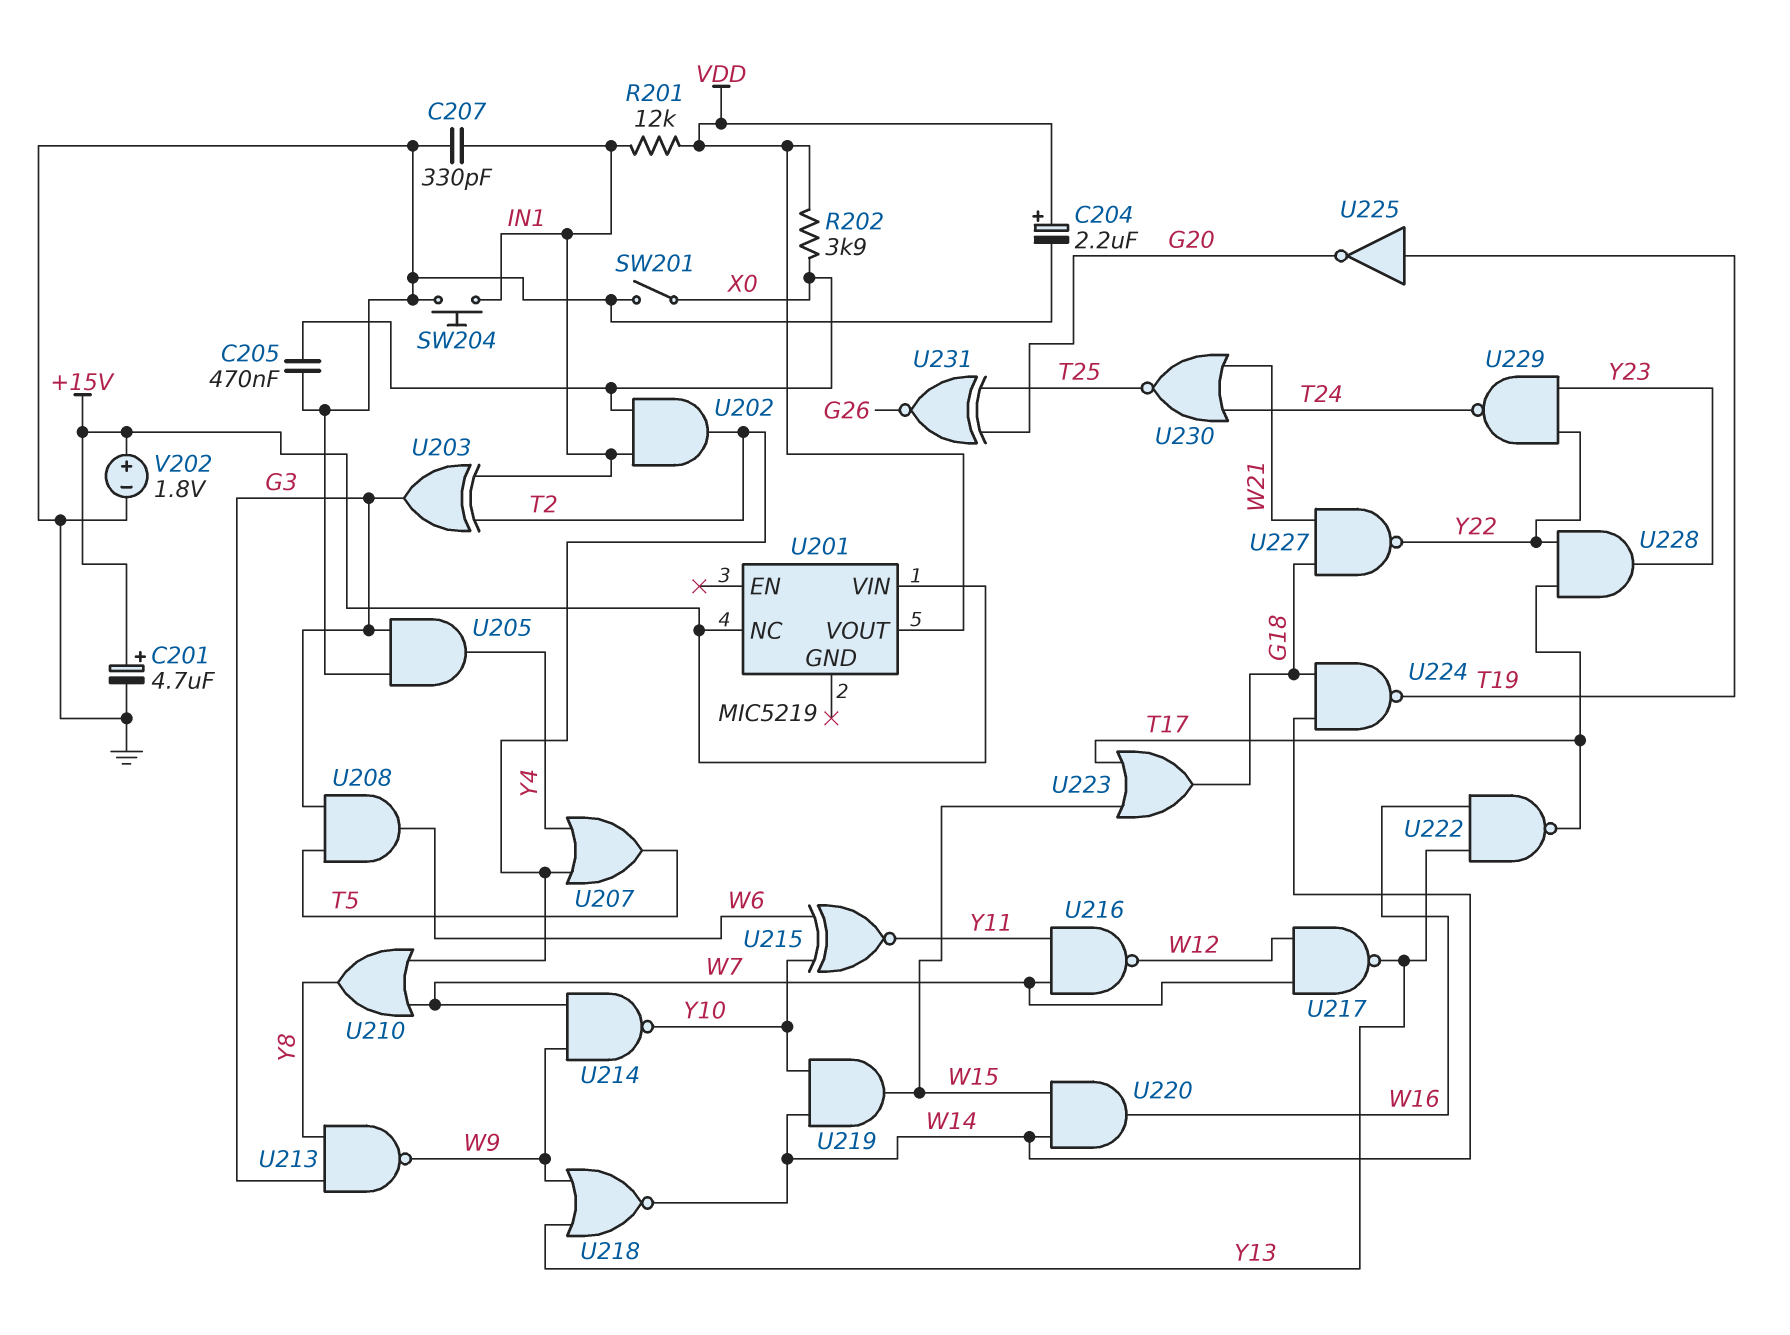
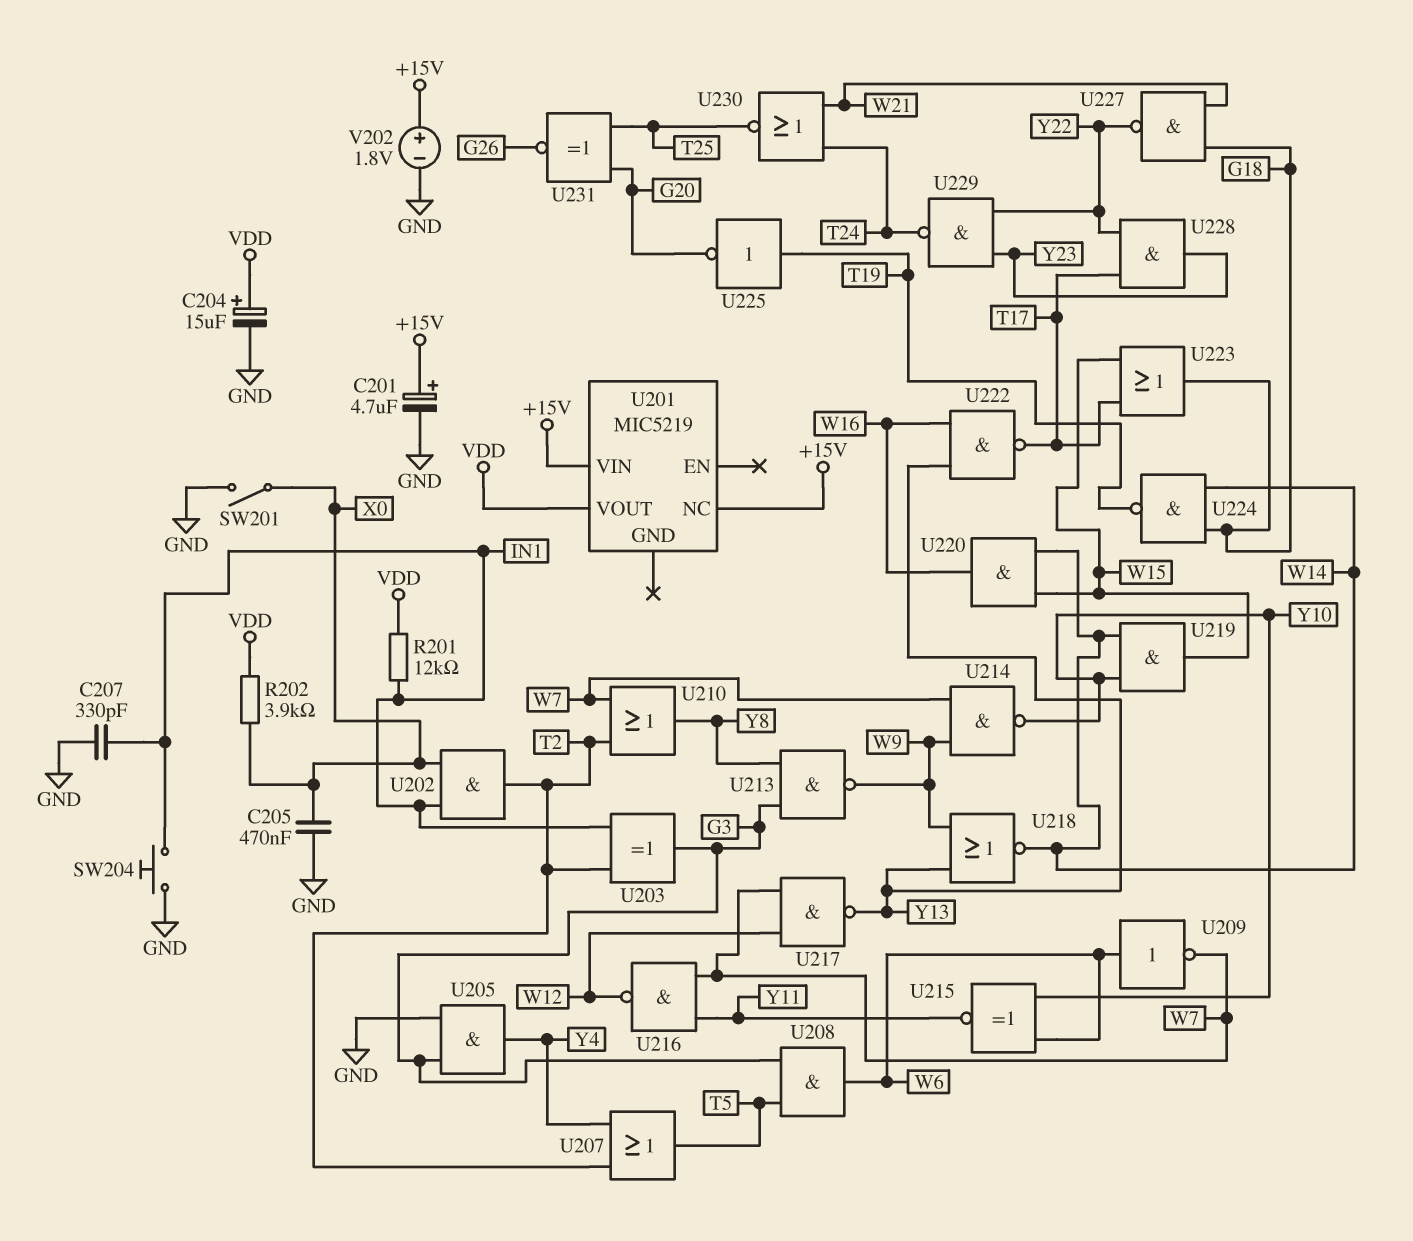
C204: 2.2uF (plus VDD, minus GND) -> 15uF (plus VDD, minus GND)
U209: none -> NOT (in W6, out W7)

